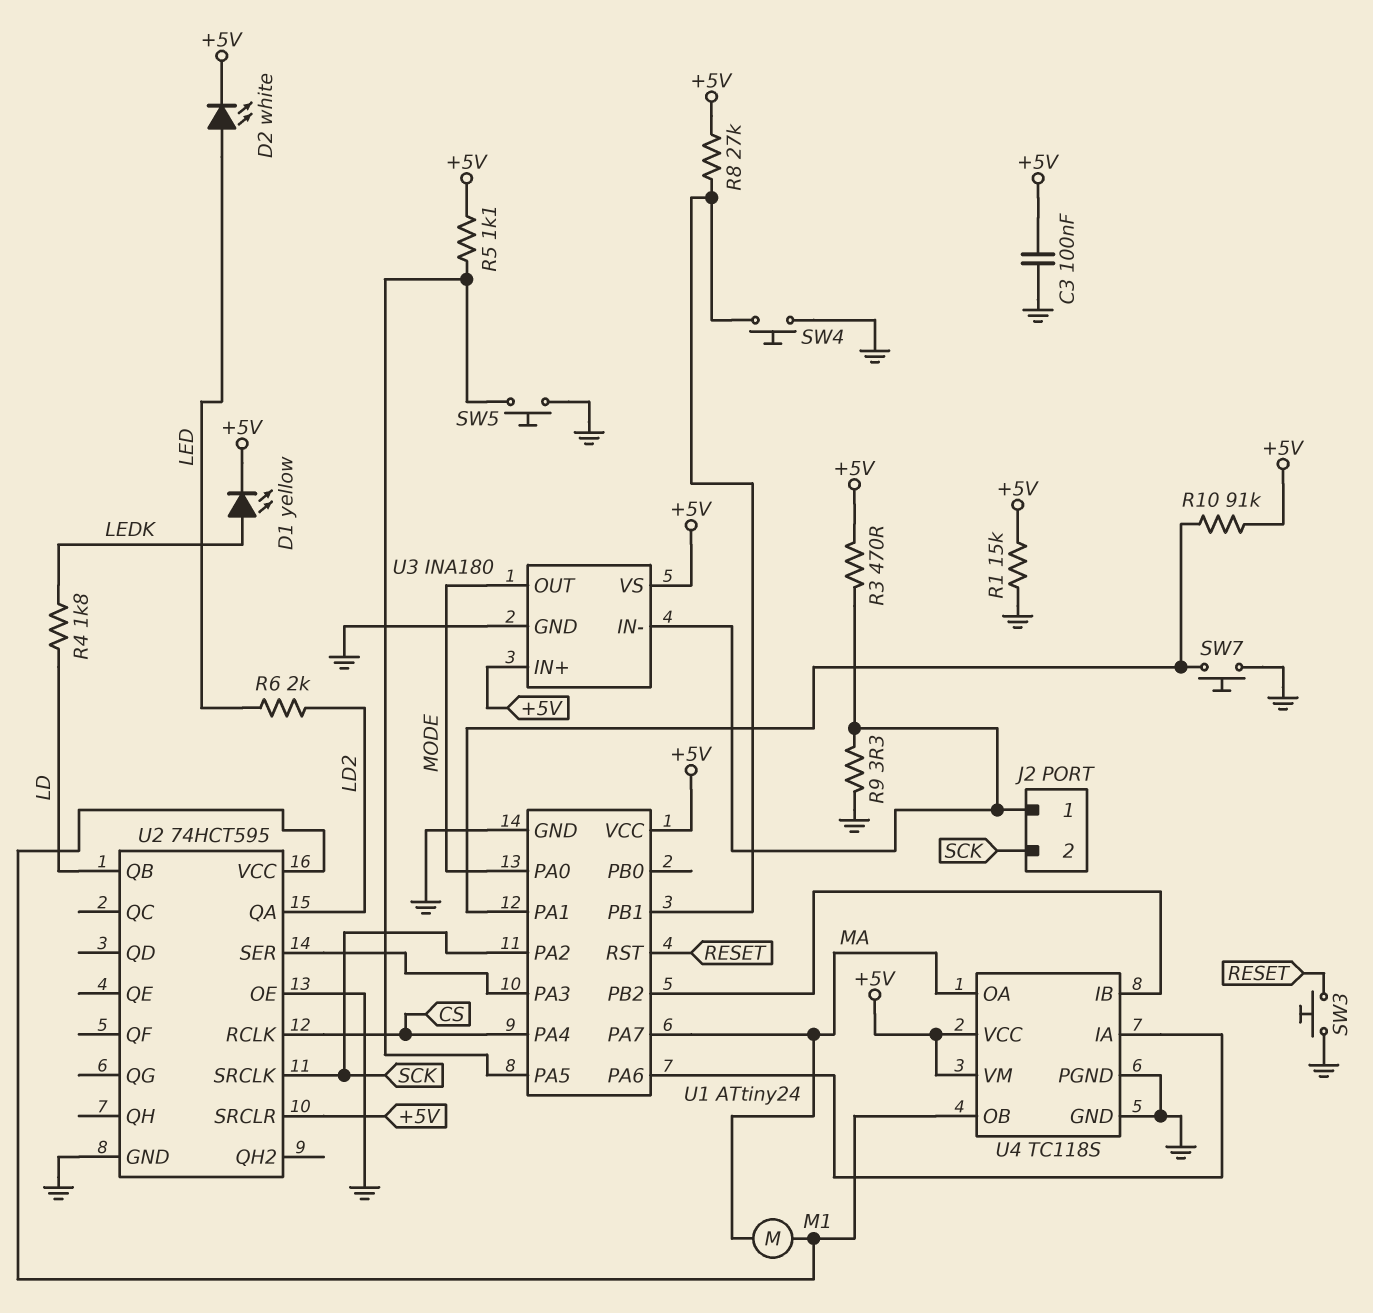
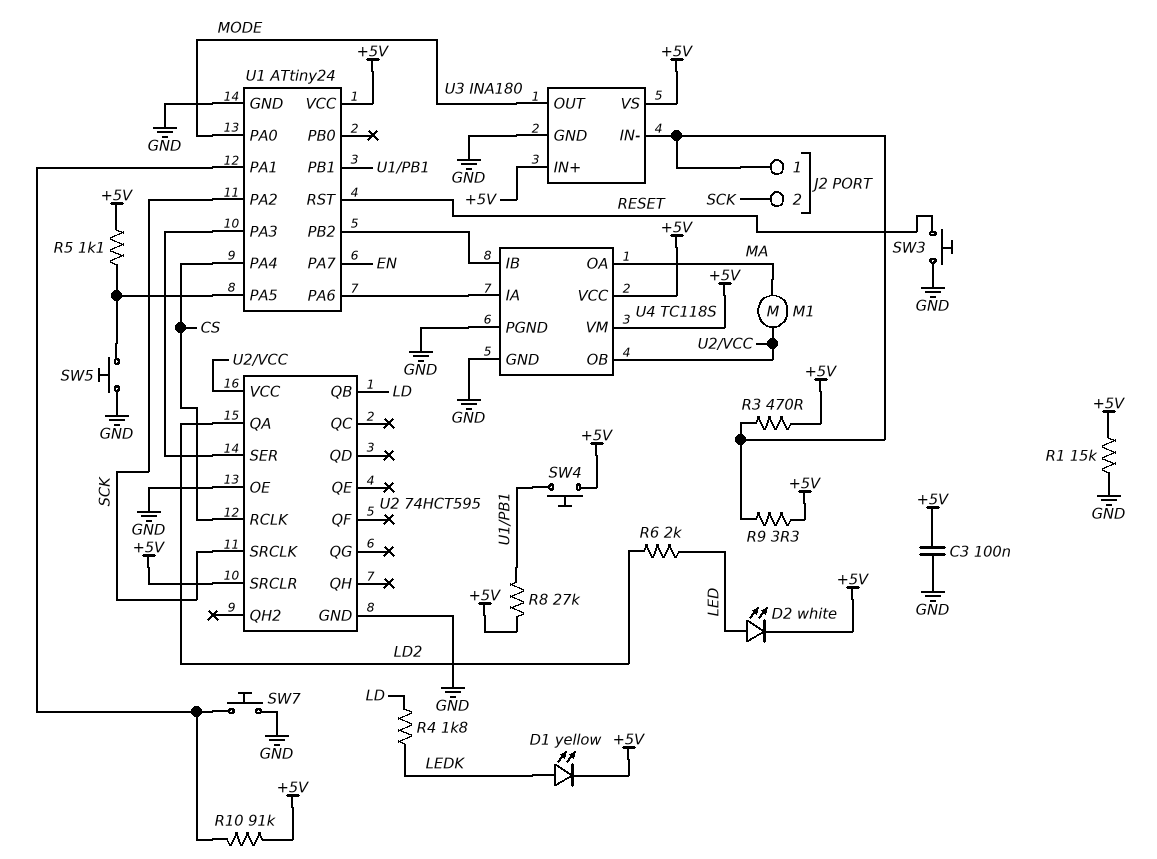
R9: 3.3 (GND, J2/1) -> 3.3 (+5V, J2/1)
SW4: button (GND, U1/PB1) -> button (+5V, U1/PB1)
U1 pin PA7: MA -> EN

